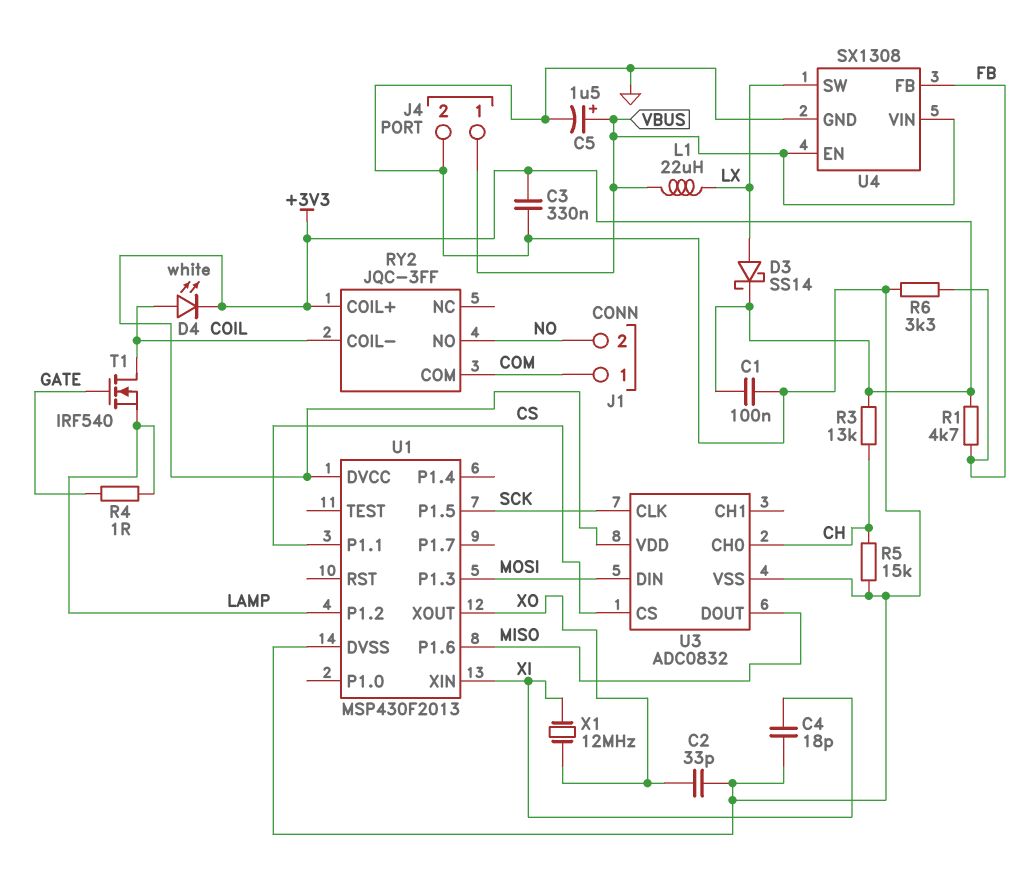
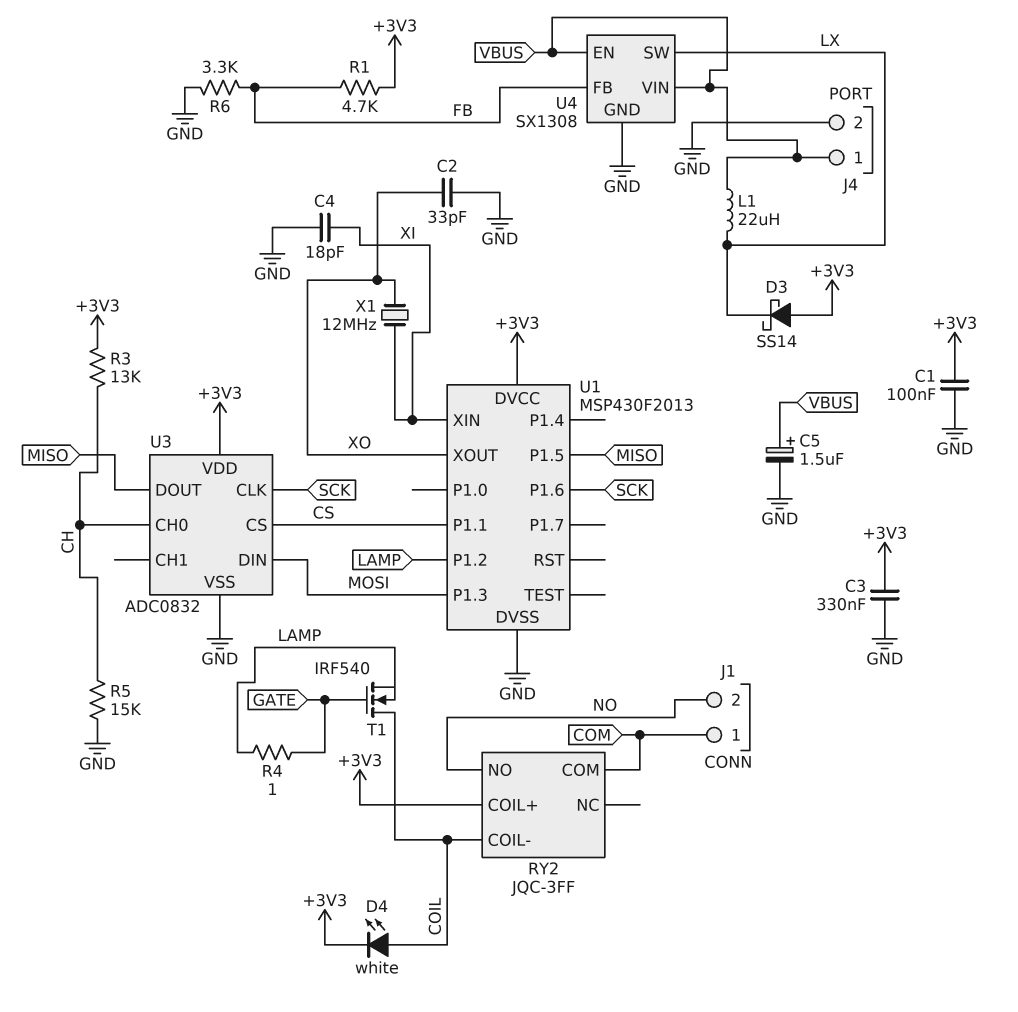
D3: schottky SS14 (A LX, K +3V3) -> schottky SS14 (A +3V3, K LX)
U1 pin P1.5: SCK -> MISO
U1 pin P1.6: MISO -> SCK

